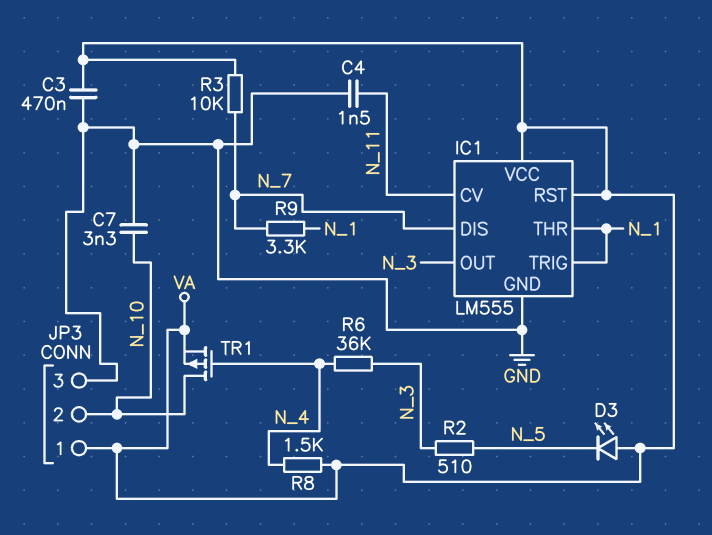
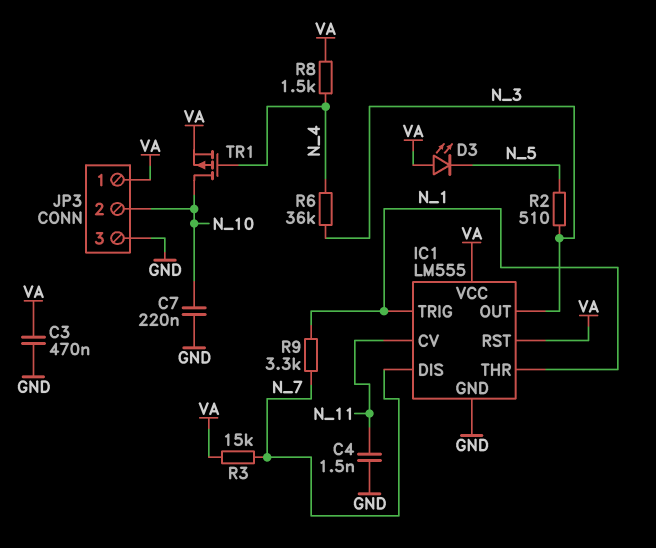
C7: 3.3nF (GND, N_10) -> 220nF (GND, N_10)
R3: 10k (N_7, VA) -> 15k (N_7, VA)

